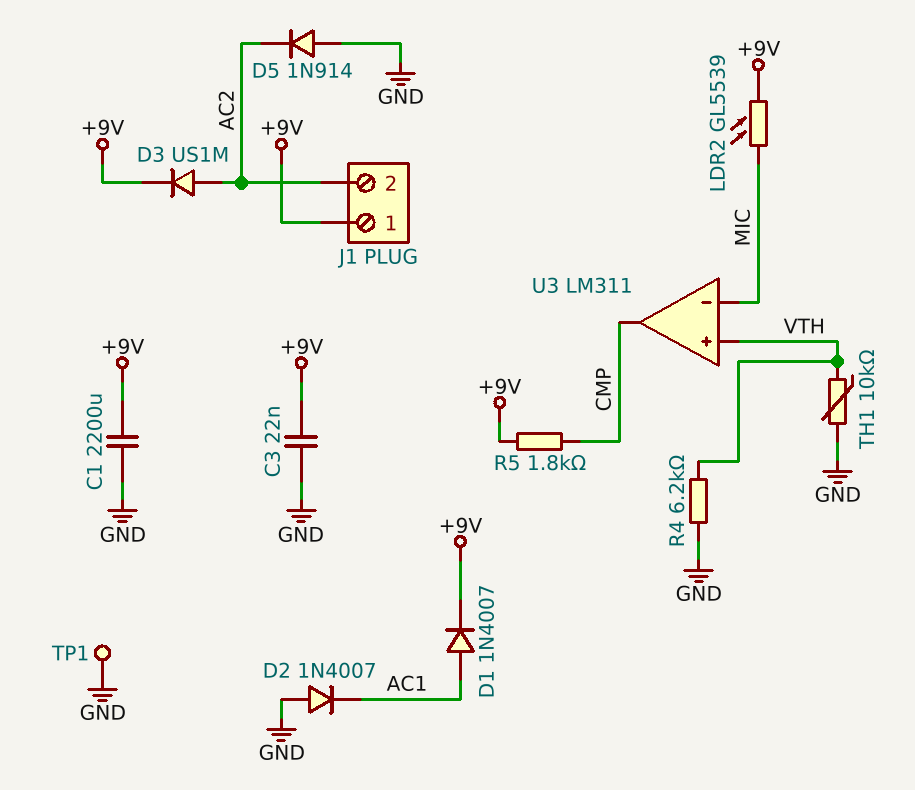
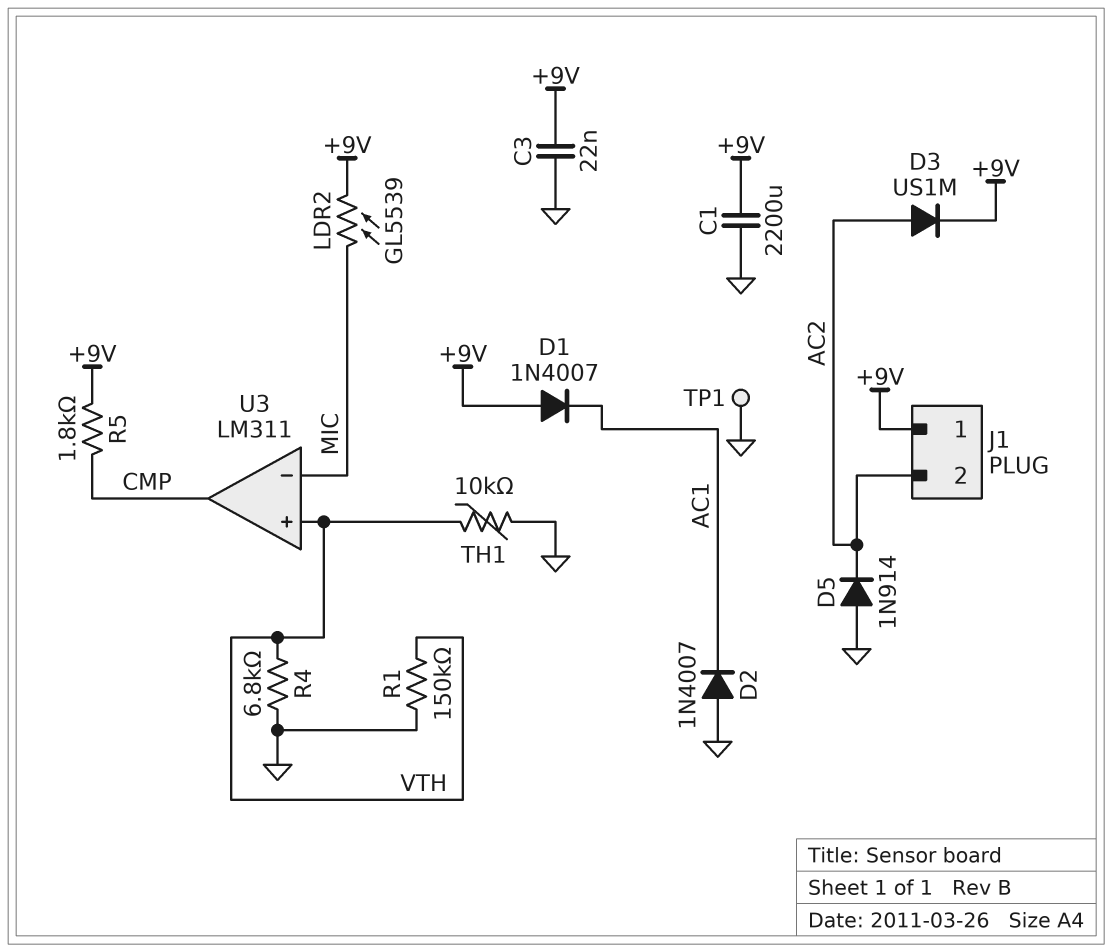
D1: diode 1N4007 (A AC1, K +9V) -> diode 1N4007 (A +9V, K AC1)
R1: none -> 150k (GND, VTH)
R4: 6.2k (GND, VTH) -> 6.8k (GND, VTH)

